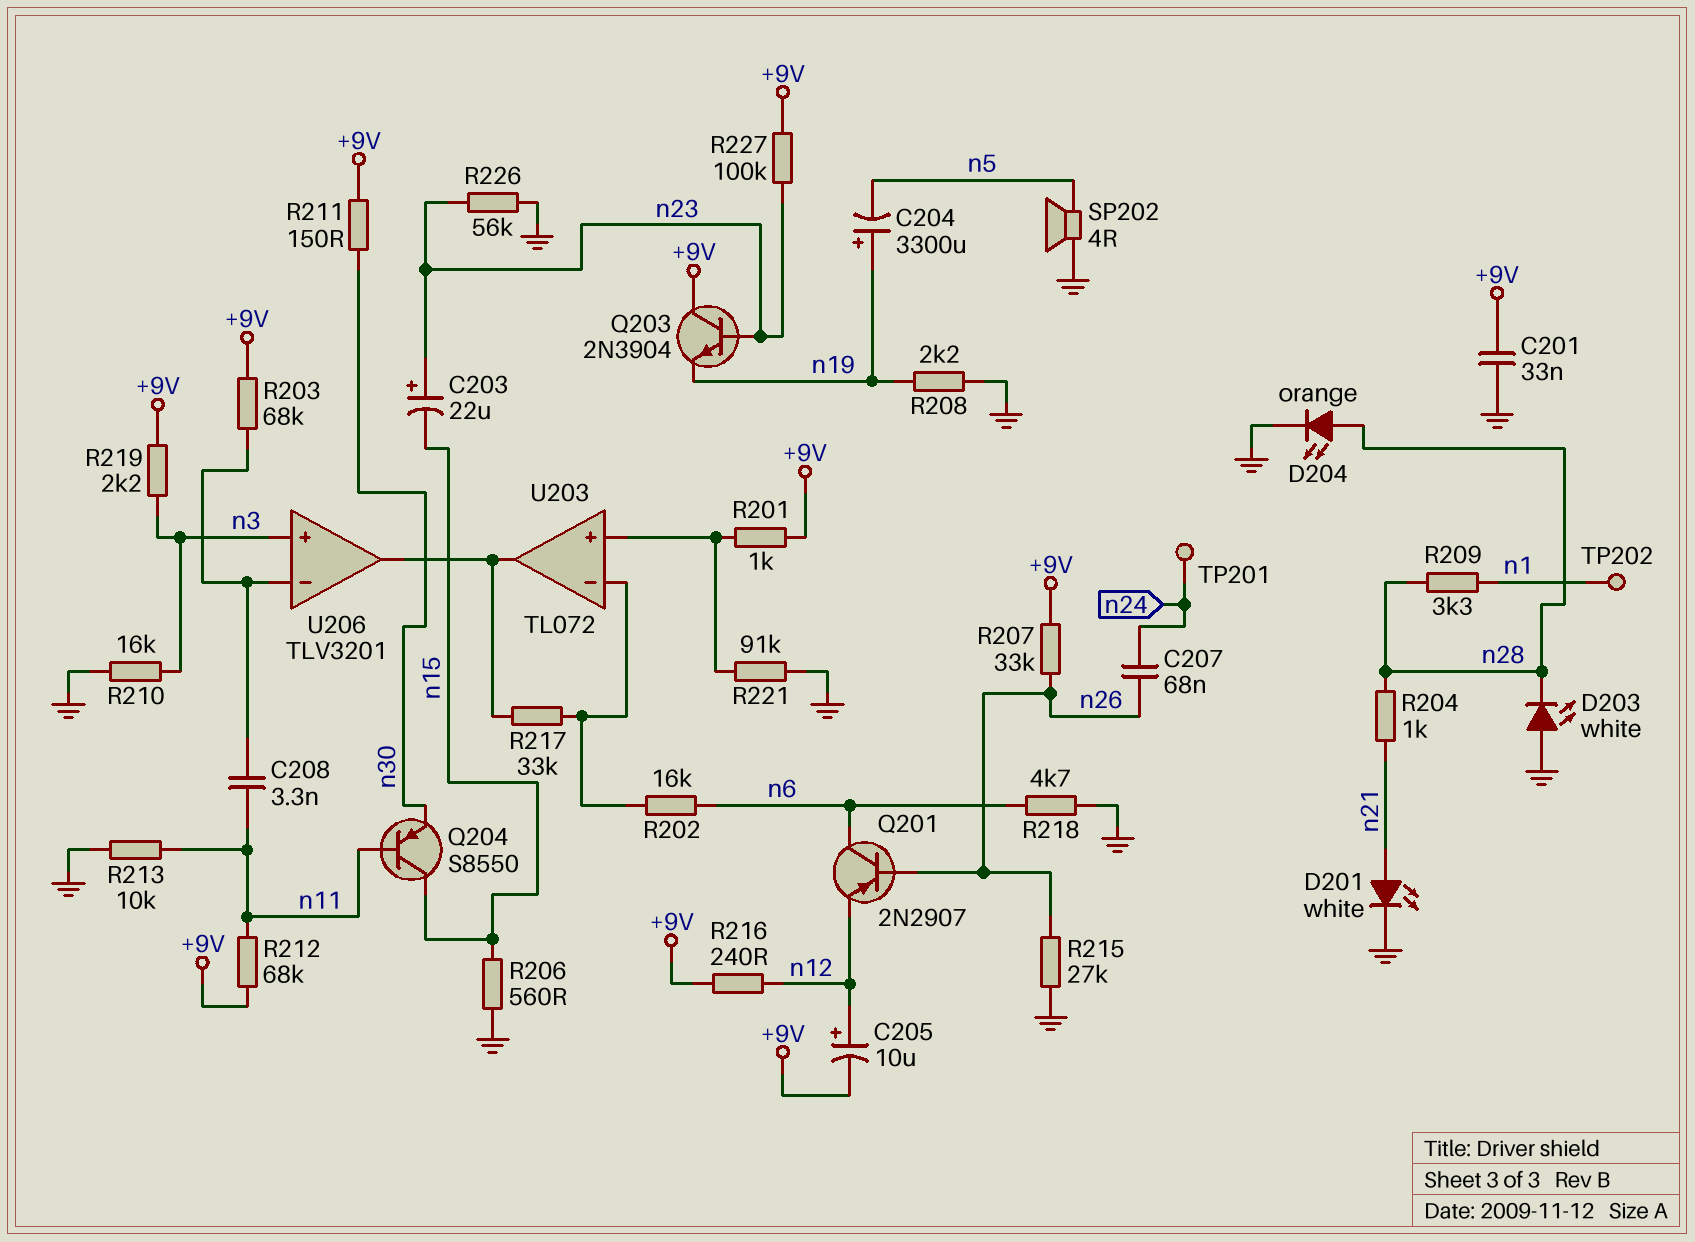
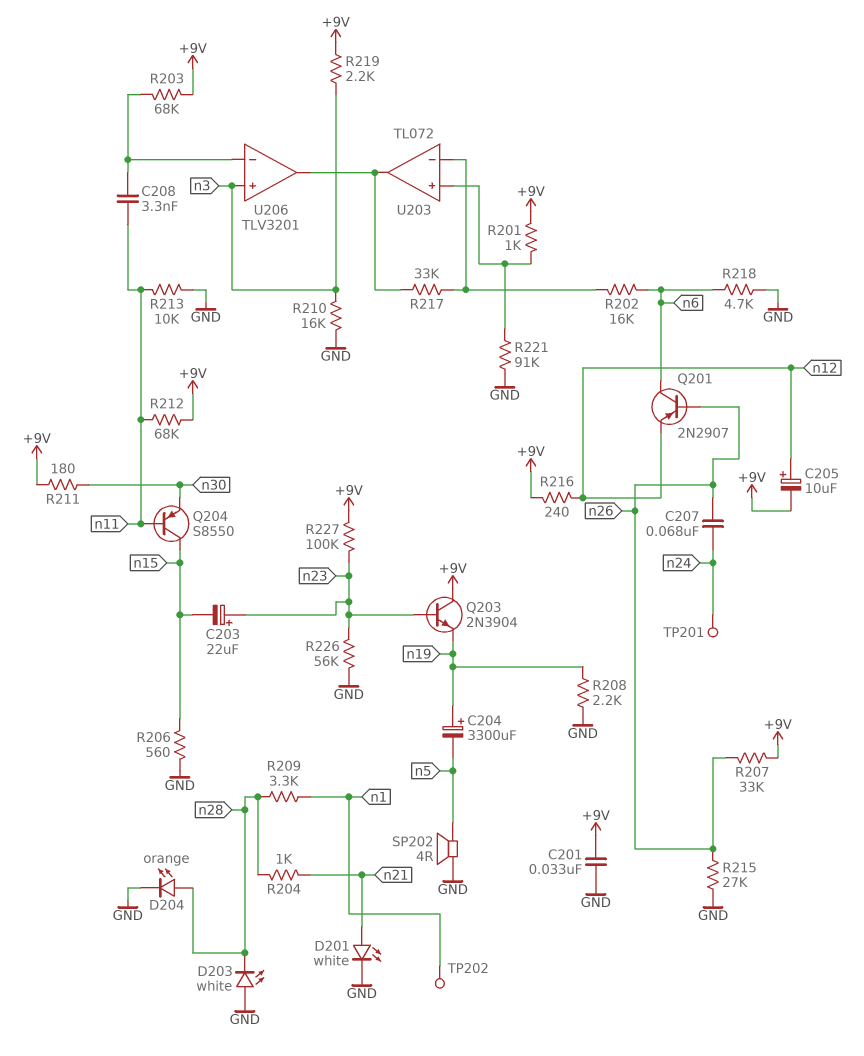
R211: 150 (+9V, n30) -> 180 (+9V, n30)

